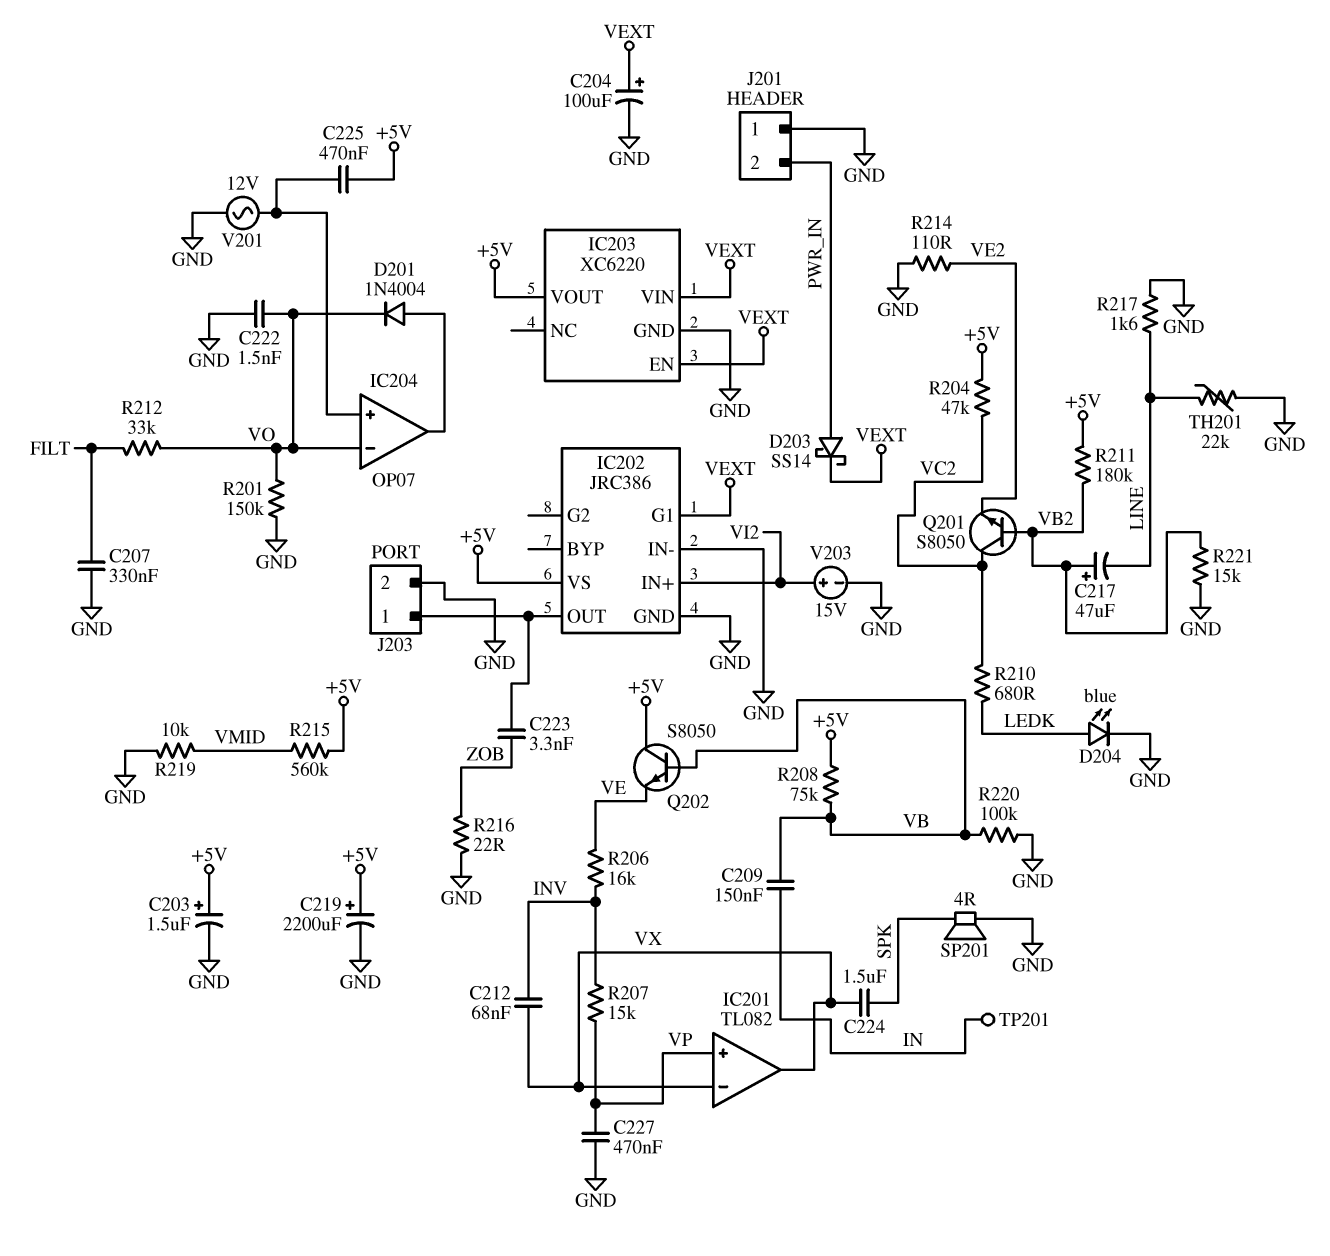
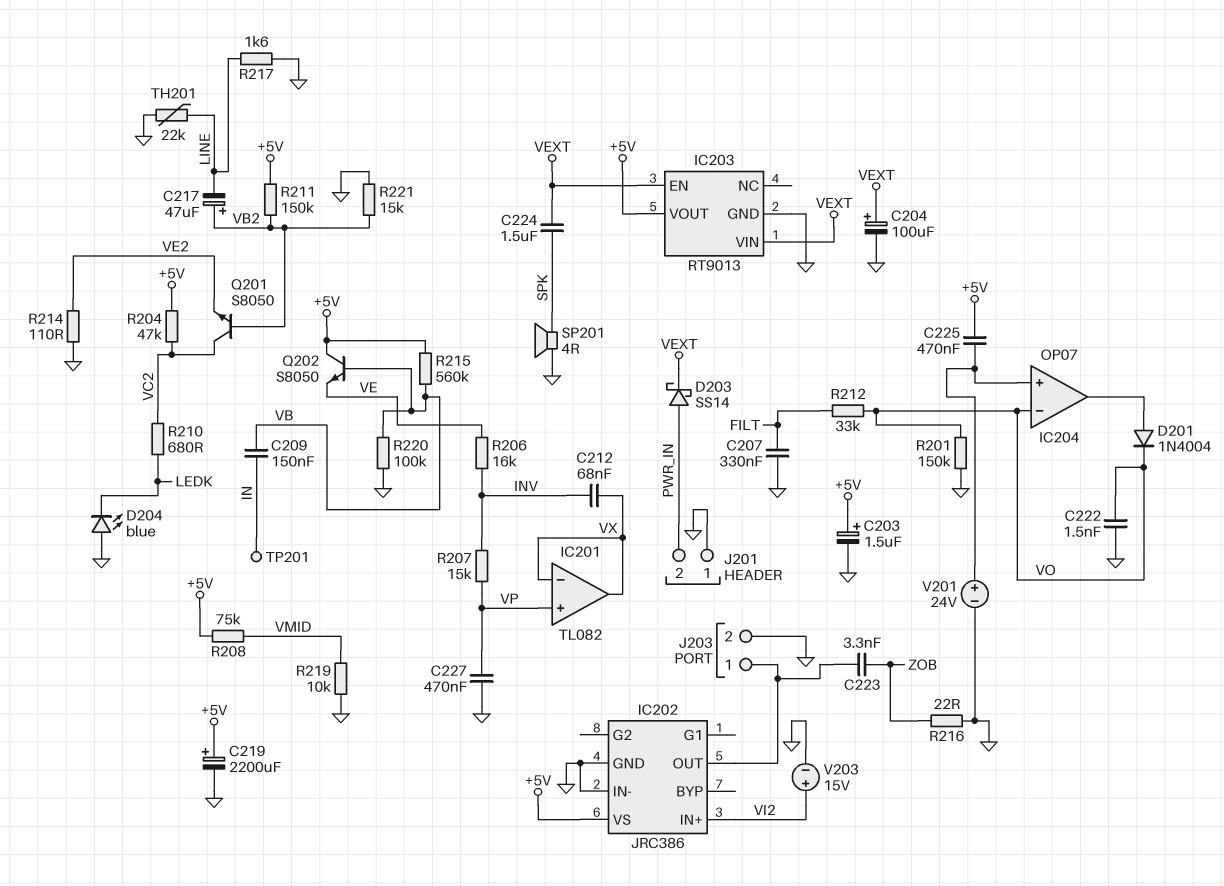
C224: 1.5uF (SPK, VX) -> 1.5uF (SPK, VEXT)
D204: LED blue (A LEDK, K GND) -> LED blue (A GND, K LEDK)
IC202 pin G1: VEXT -> none
IC203: XC6220 -> RT9013
R208: 75k (+5V, VB) -> 75k (+5V, VMID)
R211: 180k (+5V, VB2) -> 150k (+5V, VB2)
R215: 560k (+5V, VMID) -> 560k (+5V, VB)
V201: AC 12V (GND, IC204/in+) -> 24V (plus IC204/in+, minus GND)

